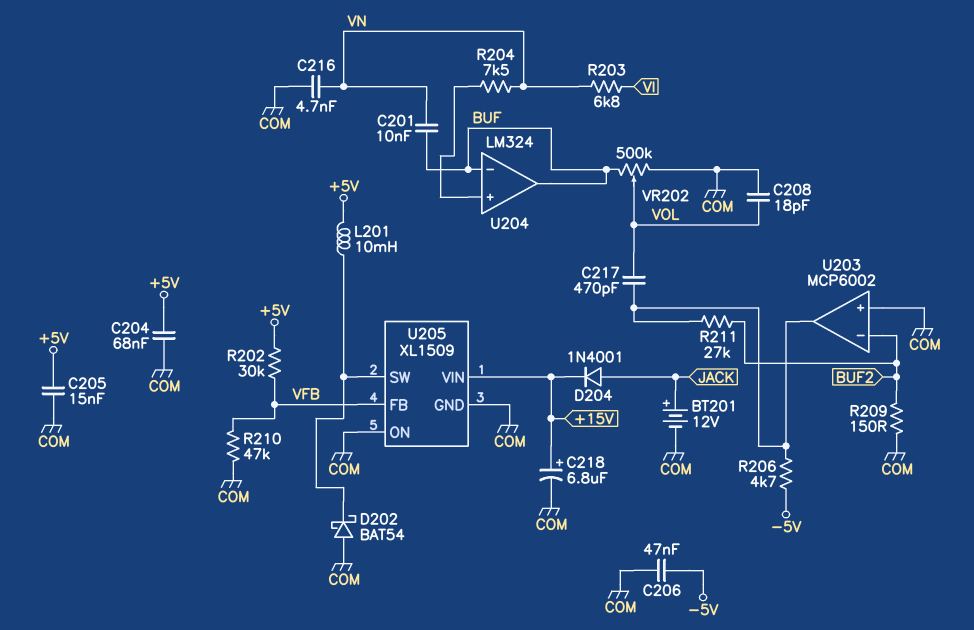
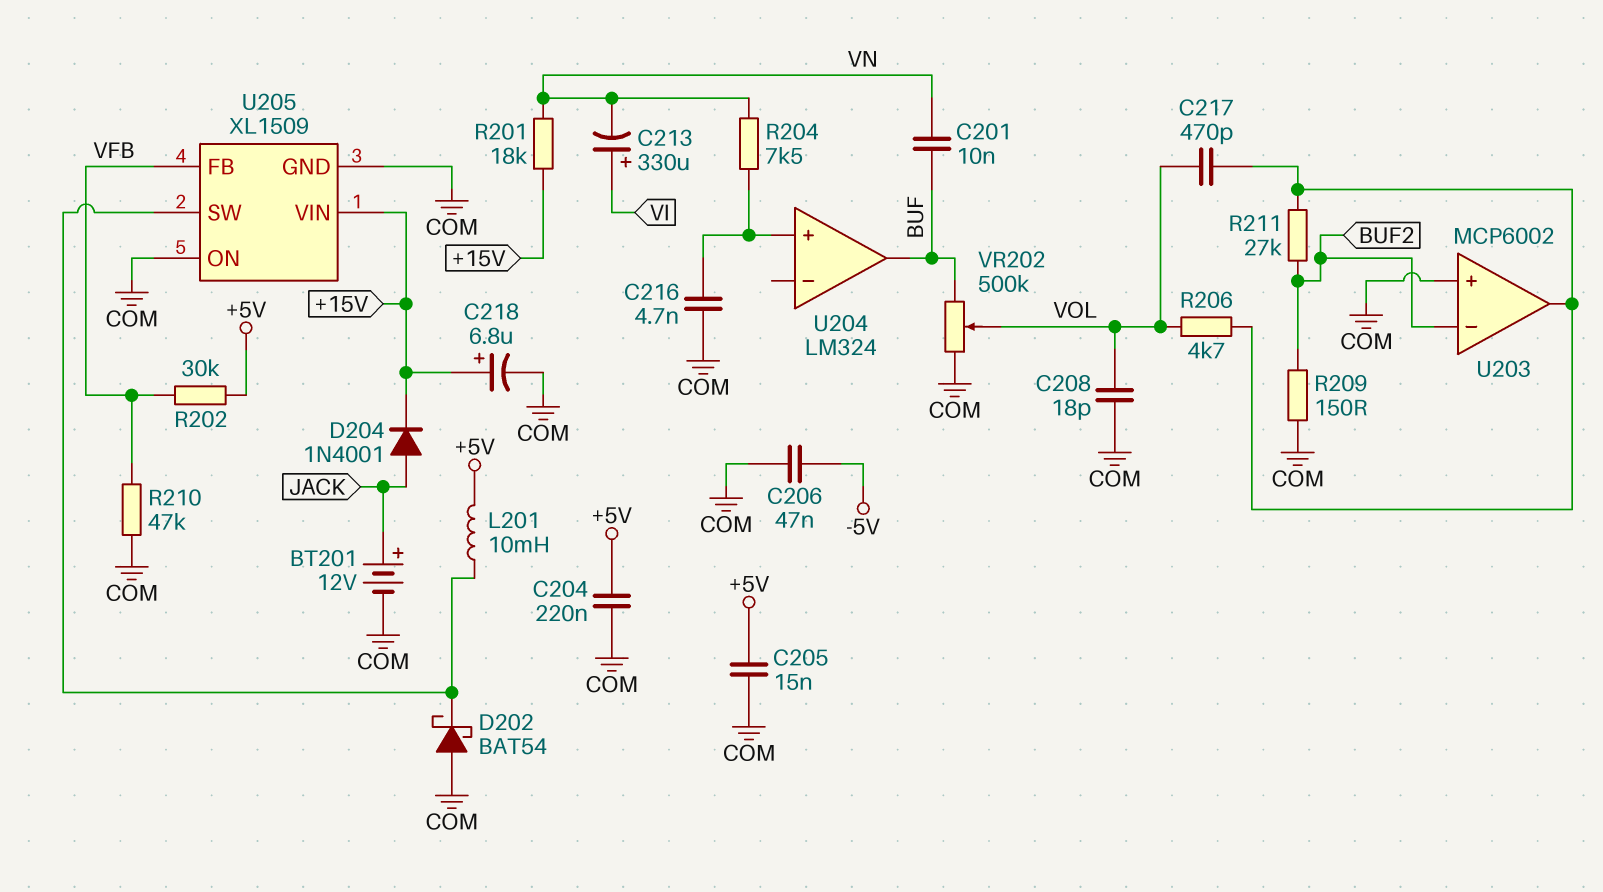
C204: 68nF (+5V, COM) -> 220nF (+5V, COM)
C213: none -> 330uF (plus VI, minus VN)
C216: 4.7nF (COM, VN) -> 4.7nF (COM, U204/in+)
R201: none -> 18k (+15V, VN)
R203: 6.8k (VI, VN) -> none
R206: 4.7k (-5V, U203/out) -> 4.7k (U203/out, VOL)
U204 pin in-: BUF -> none

